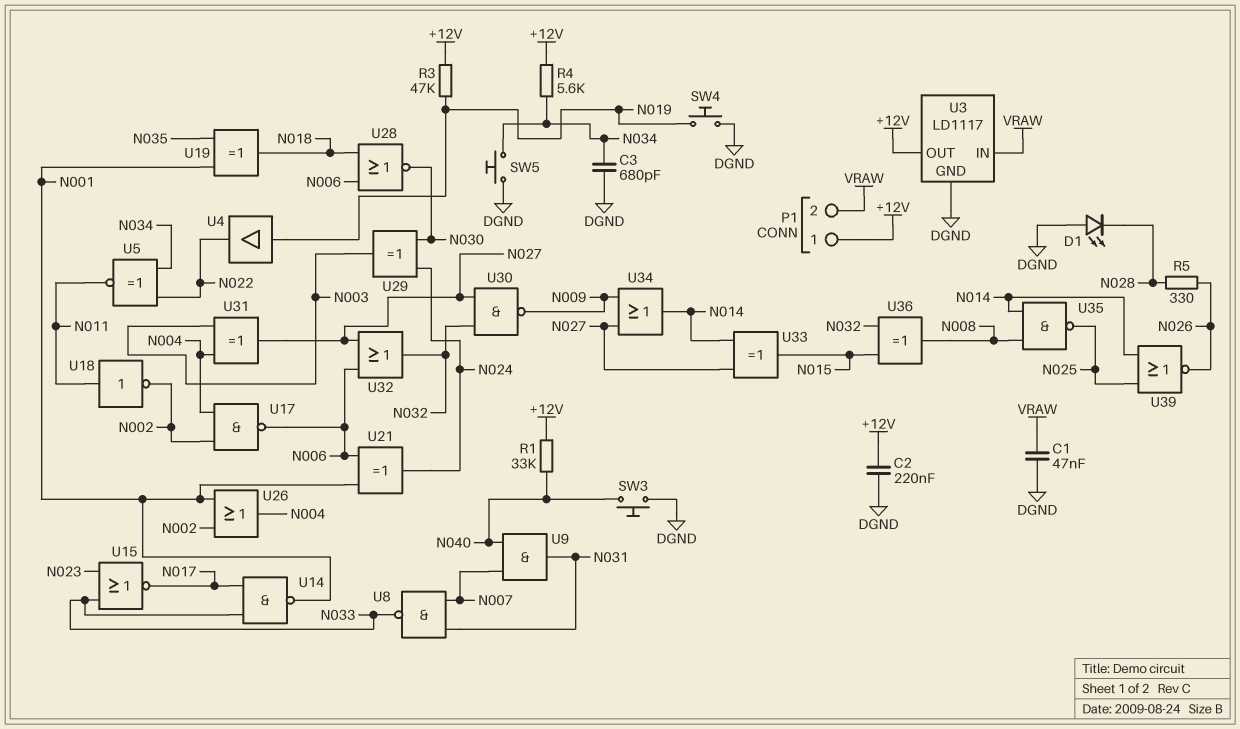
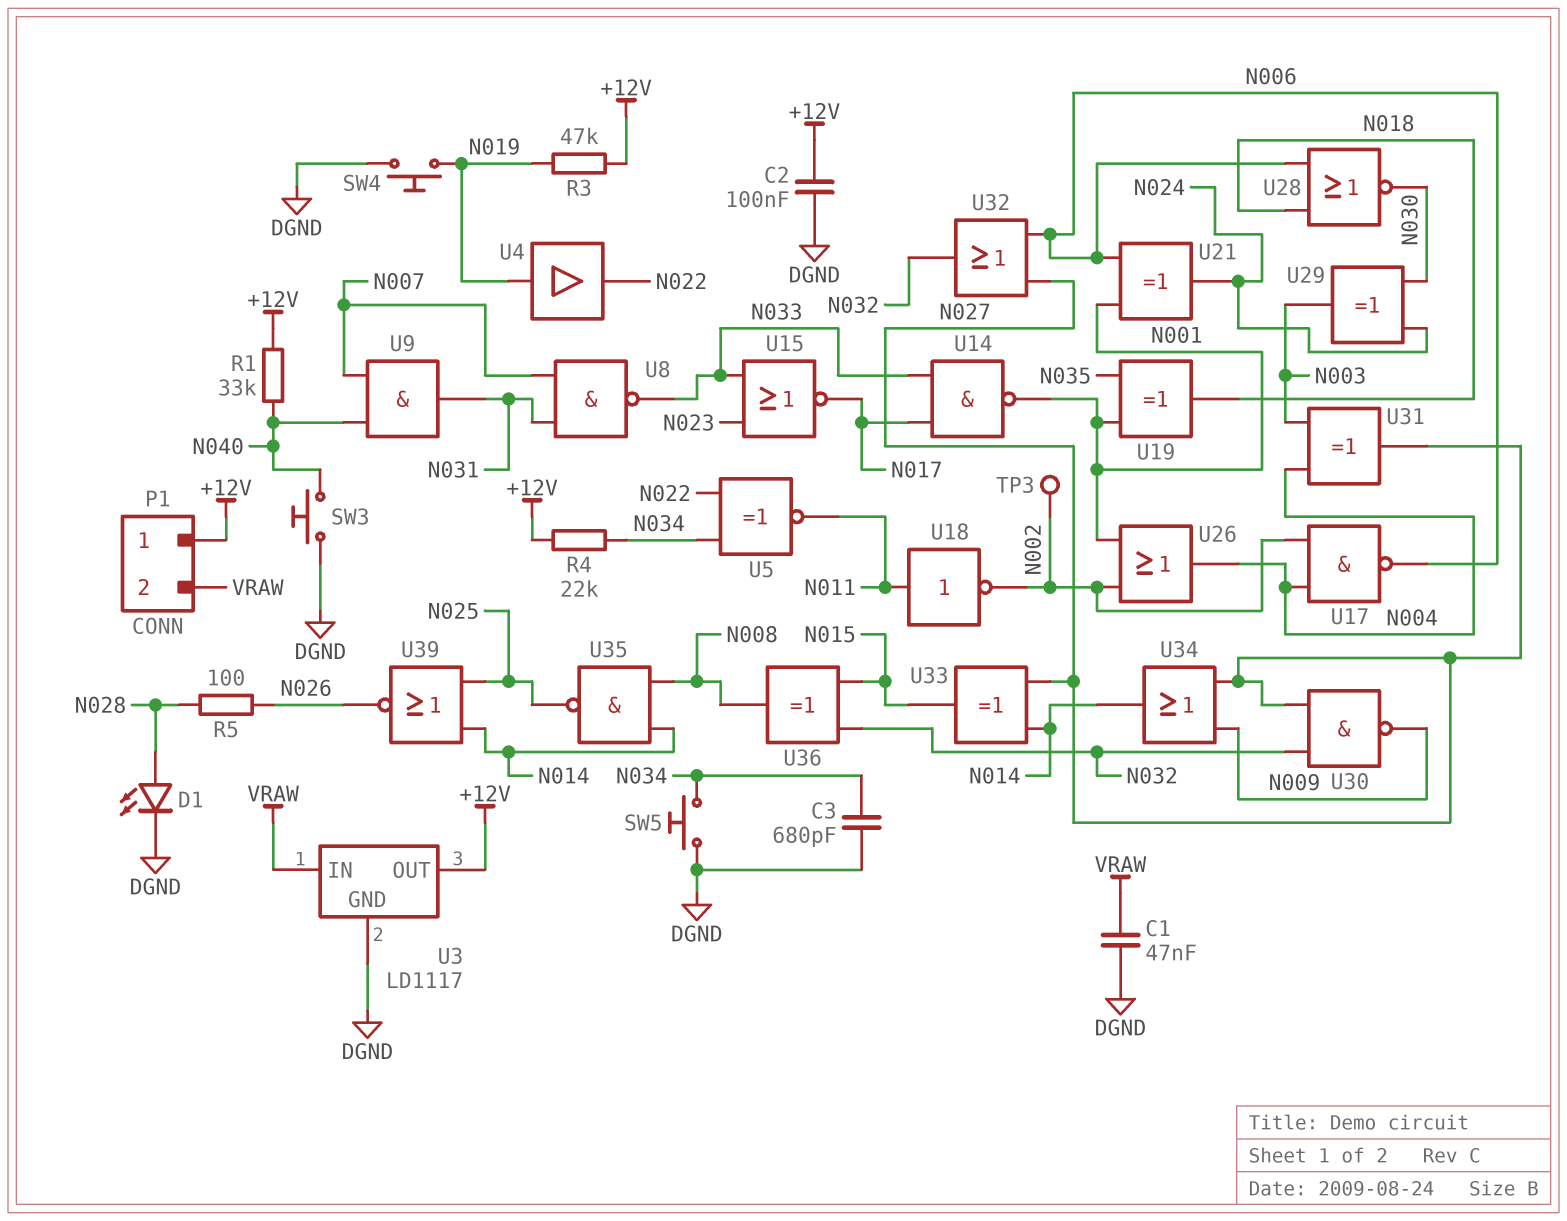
C2: 220nF (+12V, DGND) -> 100nF (+12V, DGND)
D1: LED (A DGND, K N028) -> LED (A N028, K DGND)
R4: 5.6k (+12V, N034) -> 22k (+12V, N034)
R5: 330 (N026, N028) -> 100 (N026, N028)
TP3: none -> test point (N002)

